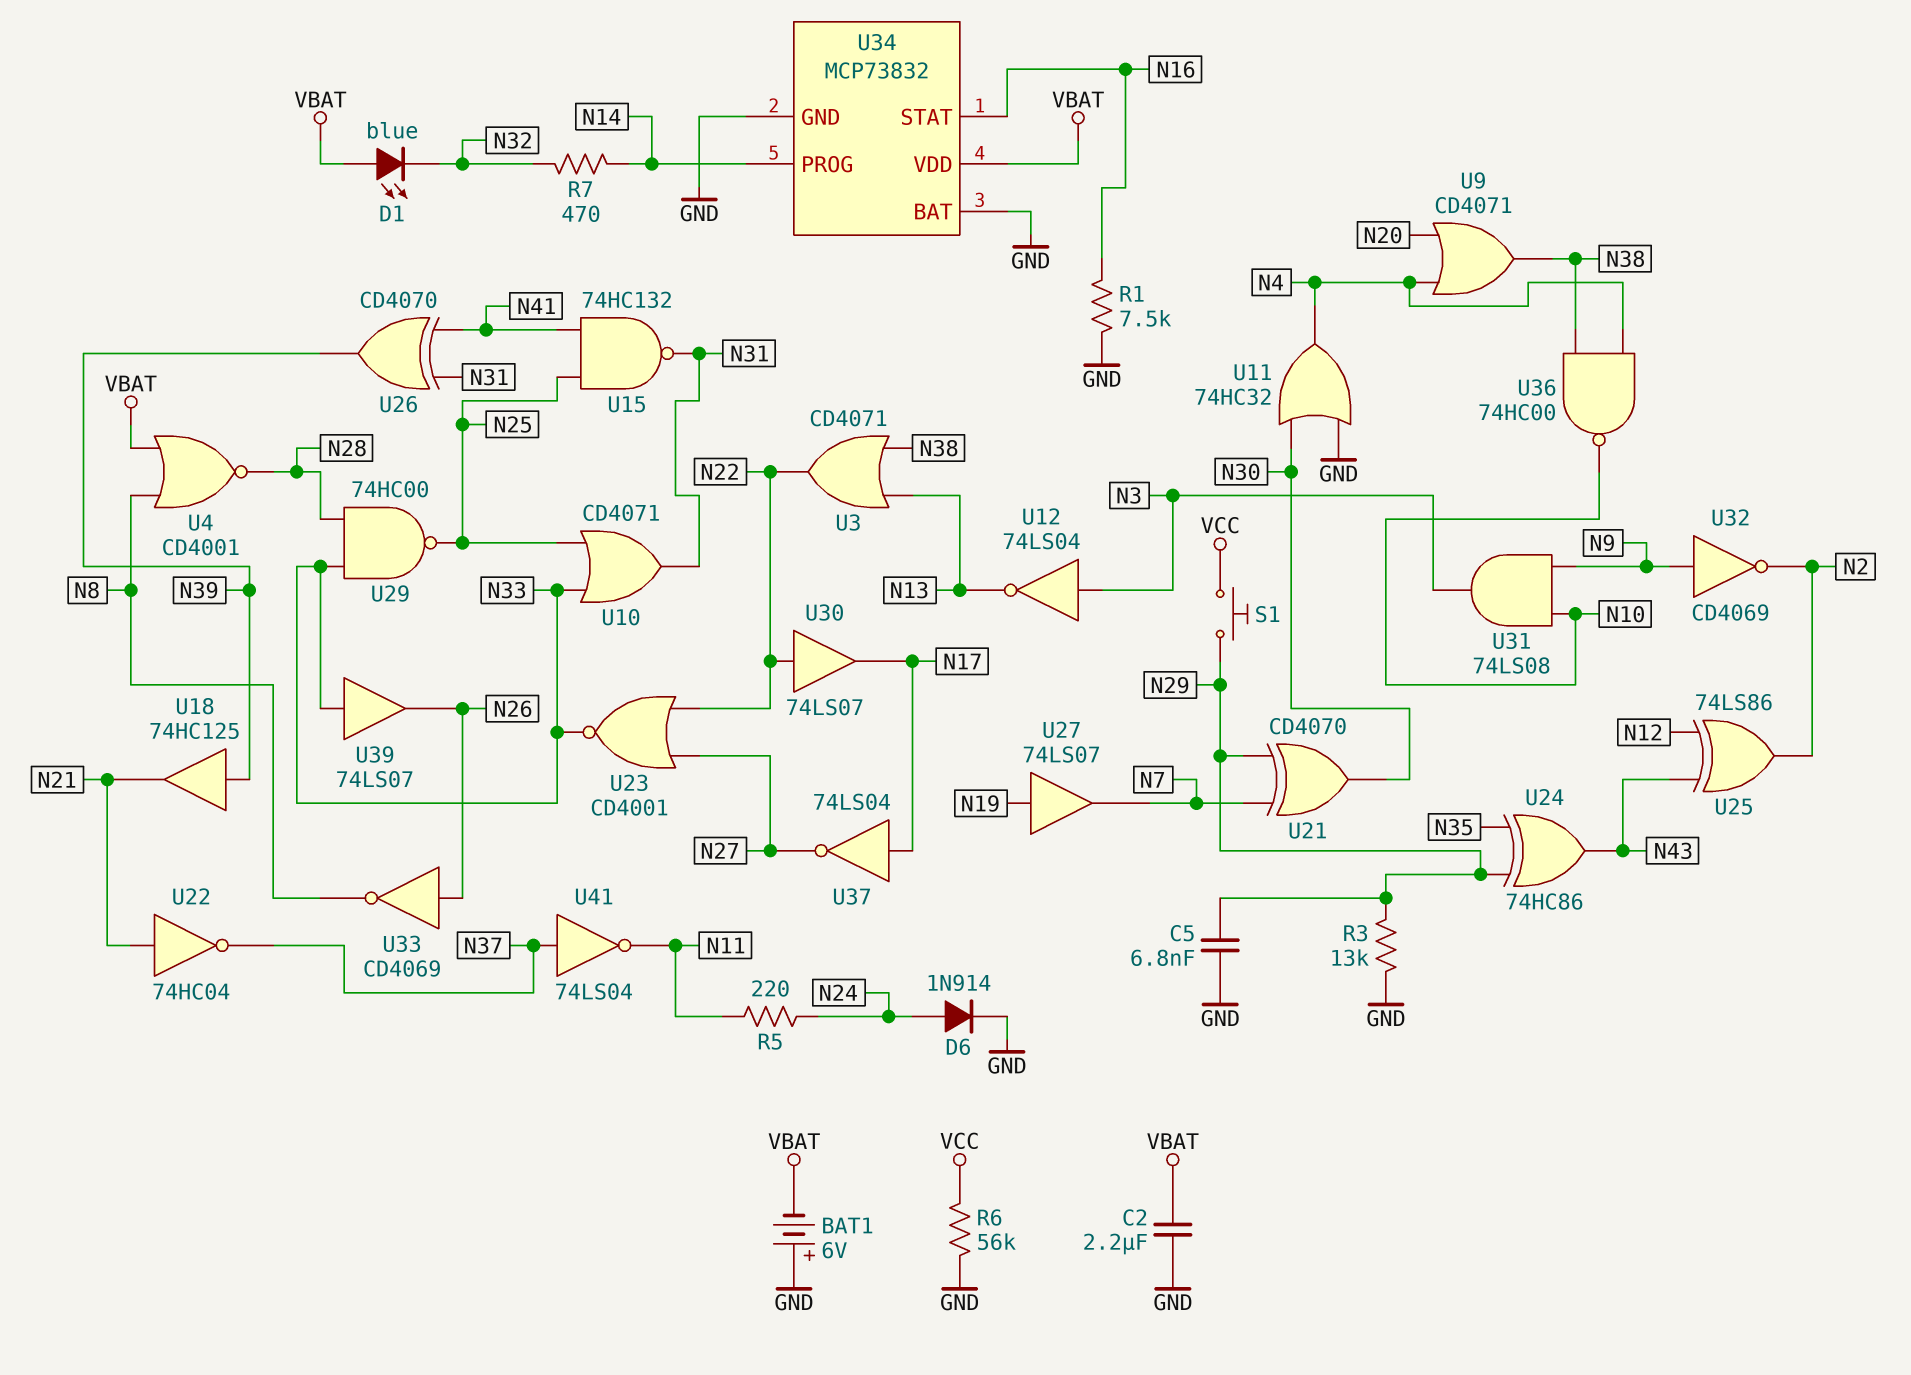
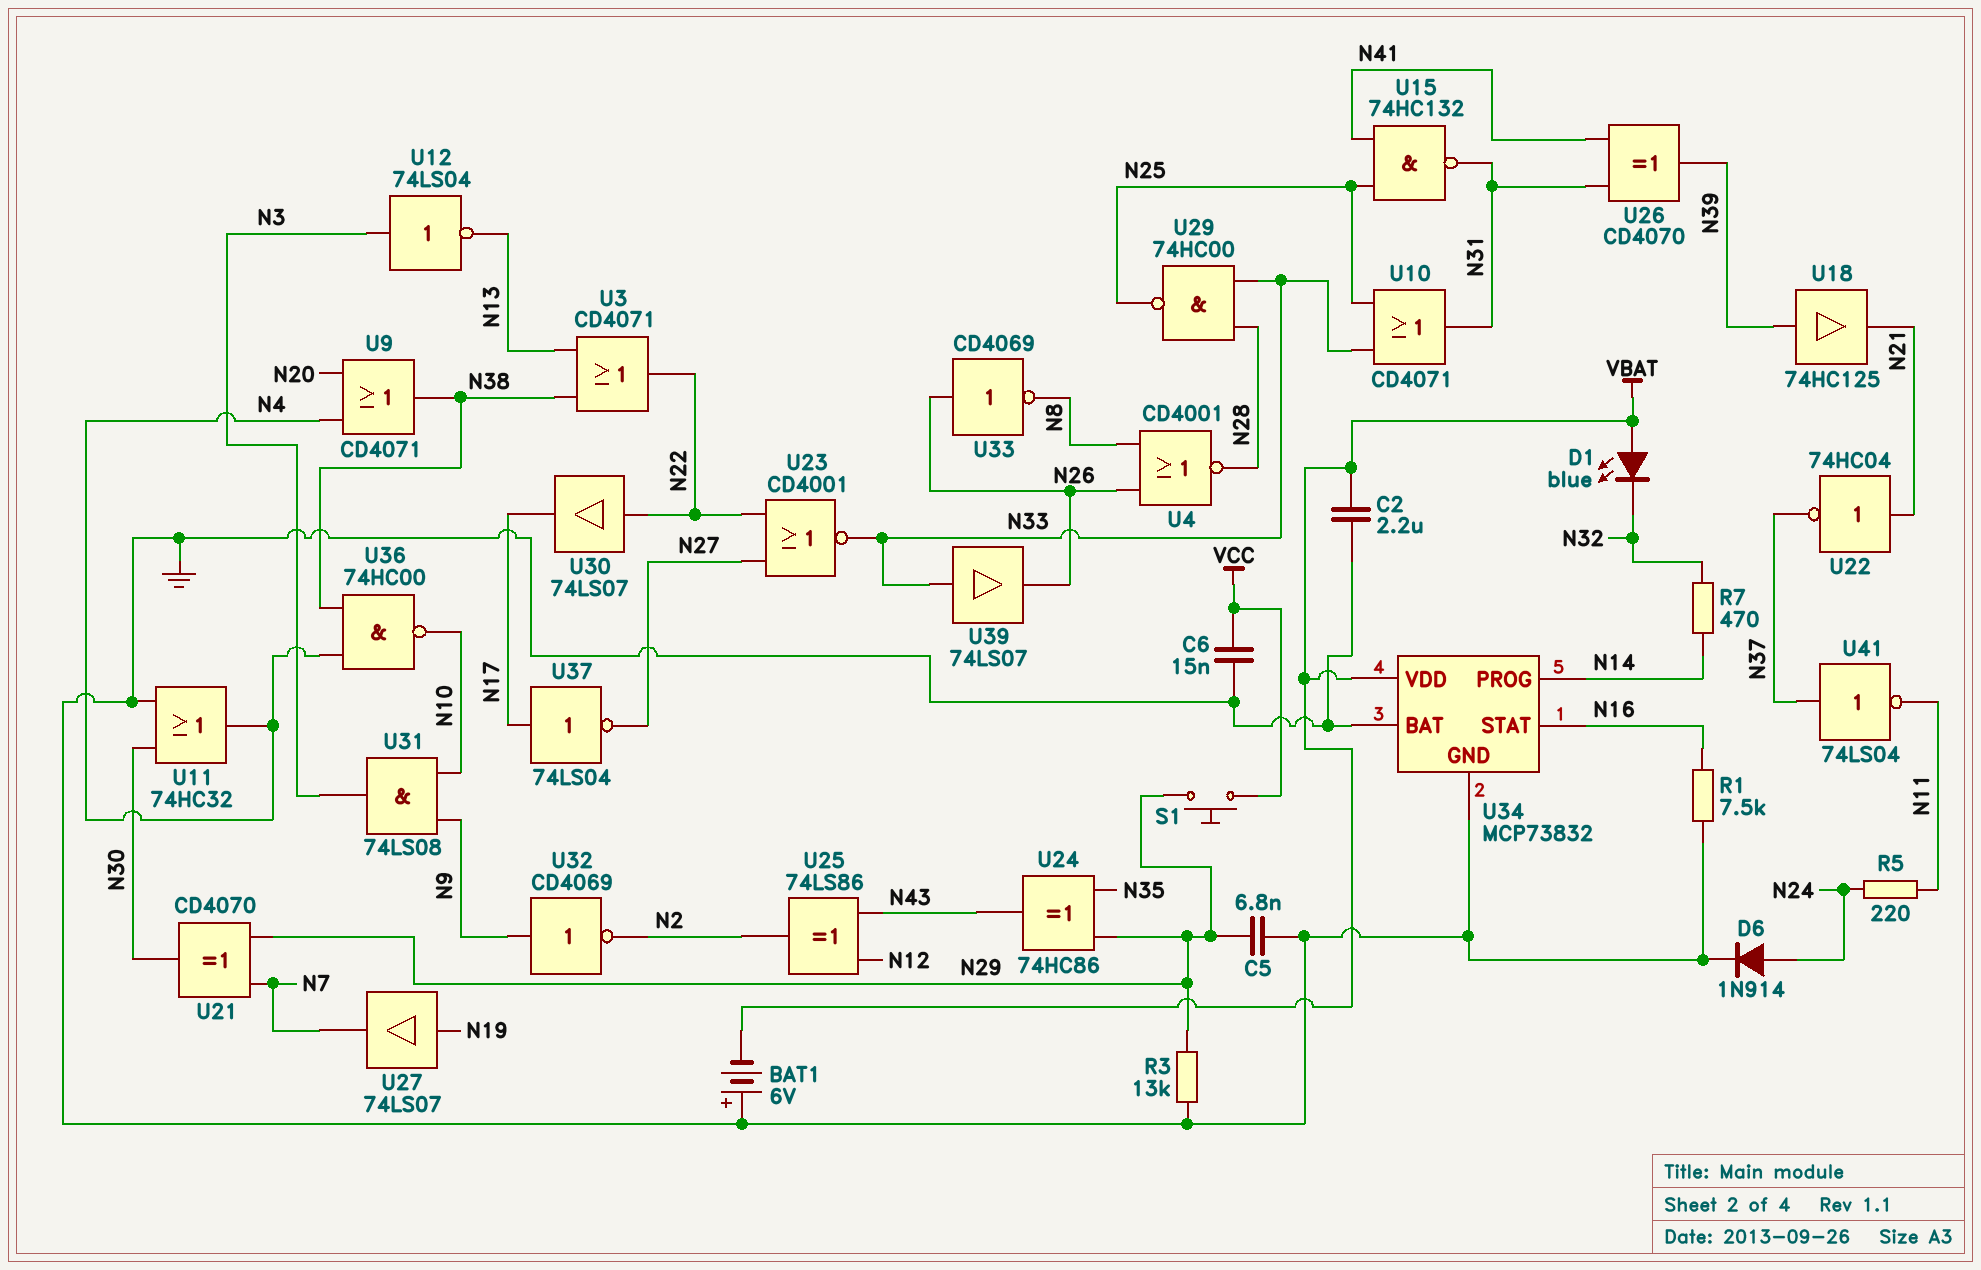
C6: none -> 15nF (GND, VCC)
R6: 56k (GND, VCC) -> none
U4: NOR CD4001 (in N8, in VBAT, out N28) -> NOR CD4001 (in N8, in N26, out N28)

